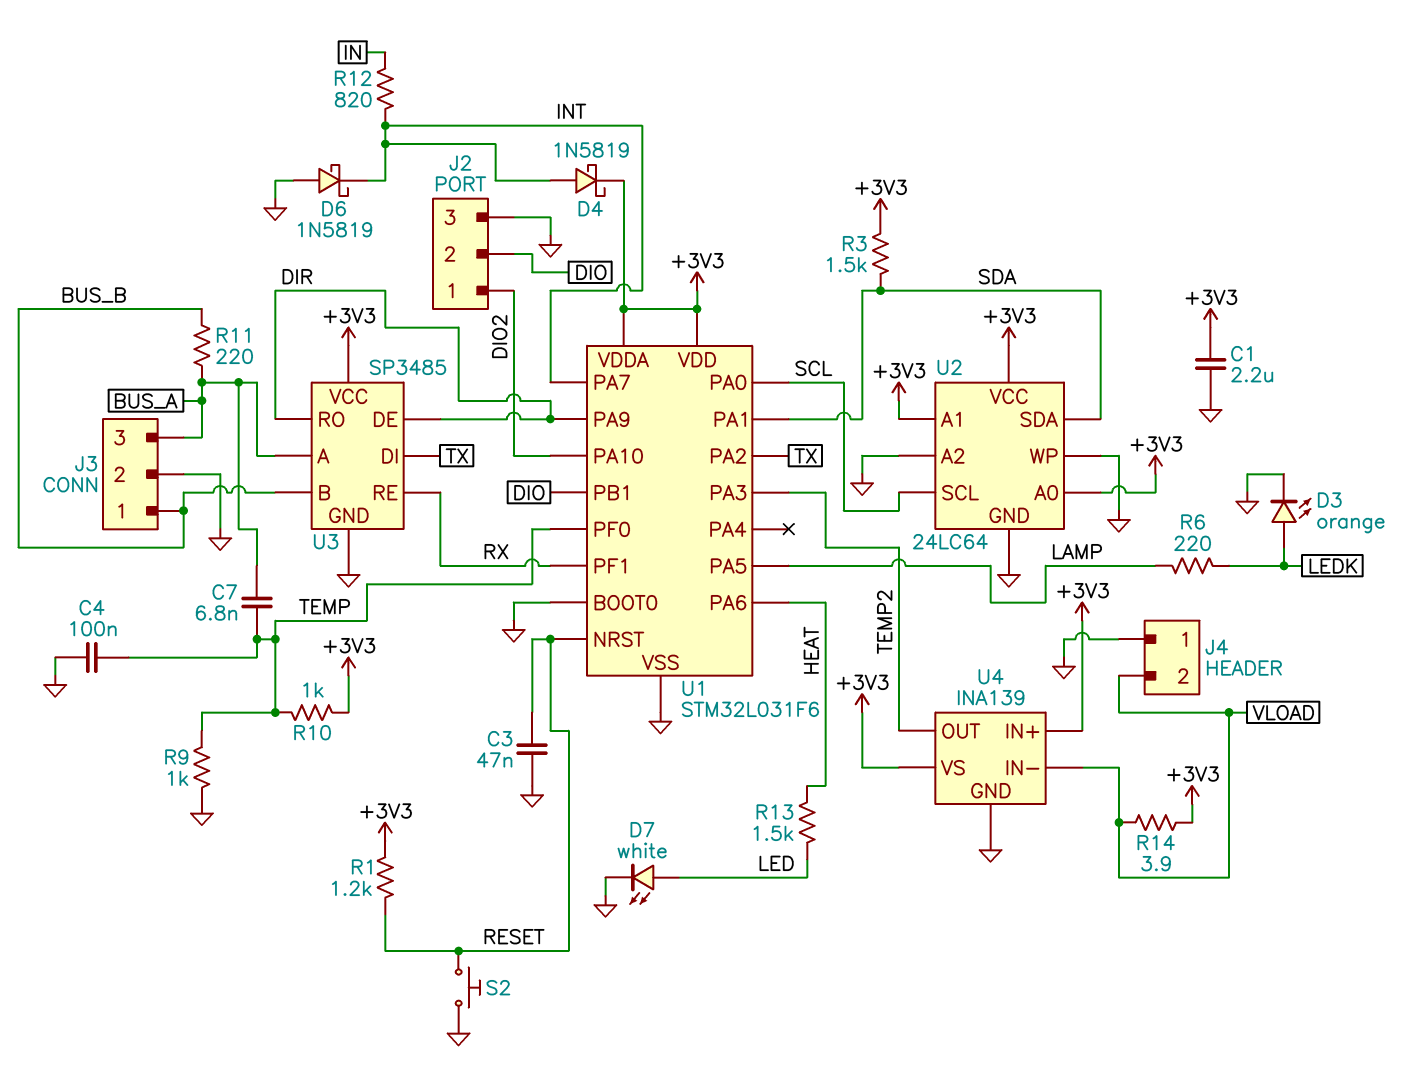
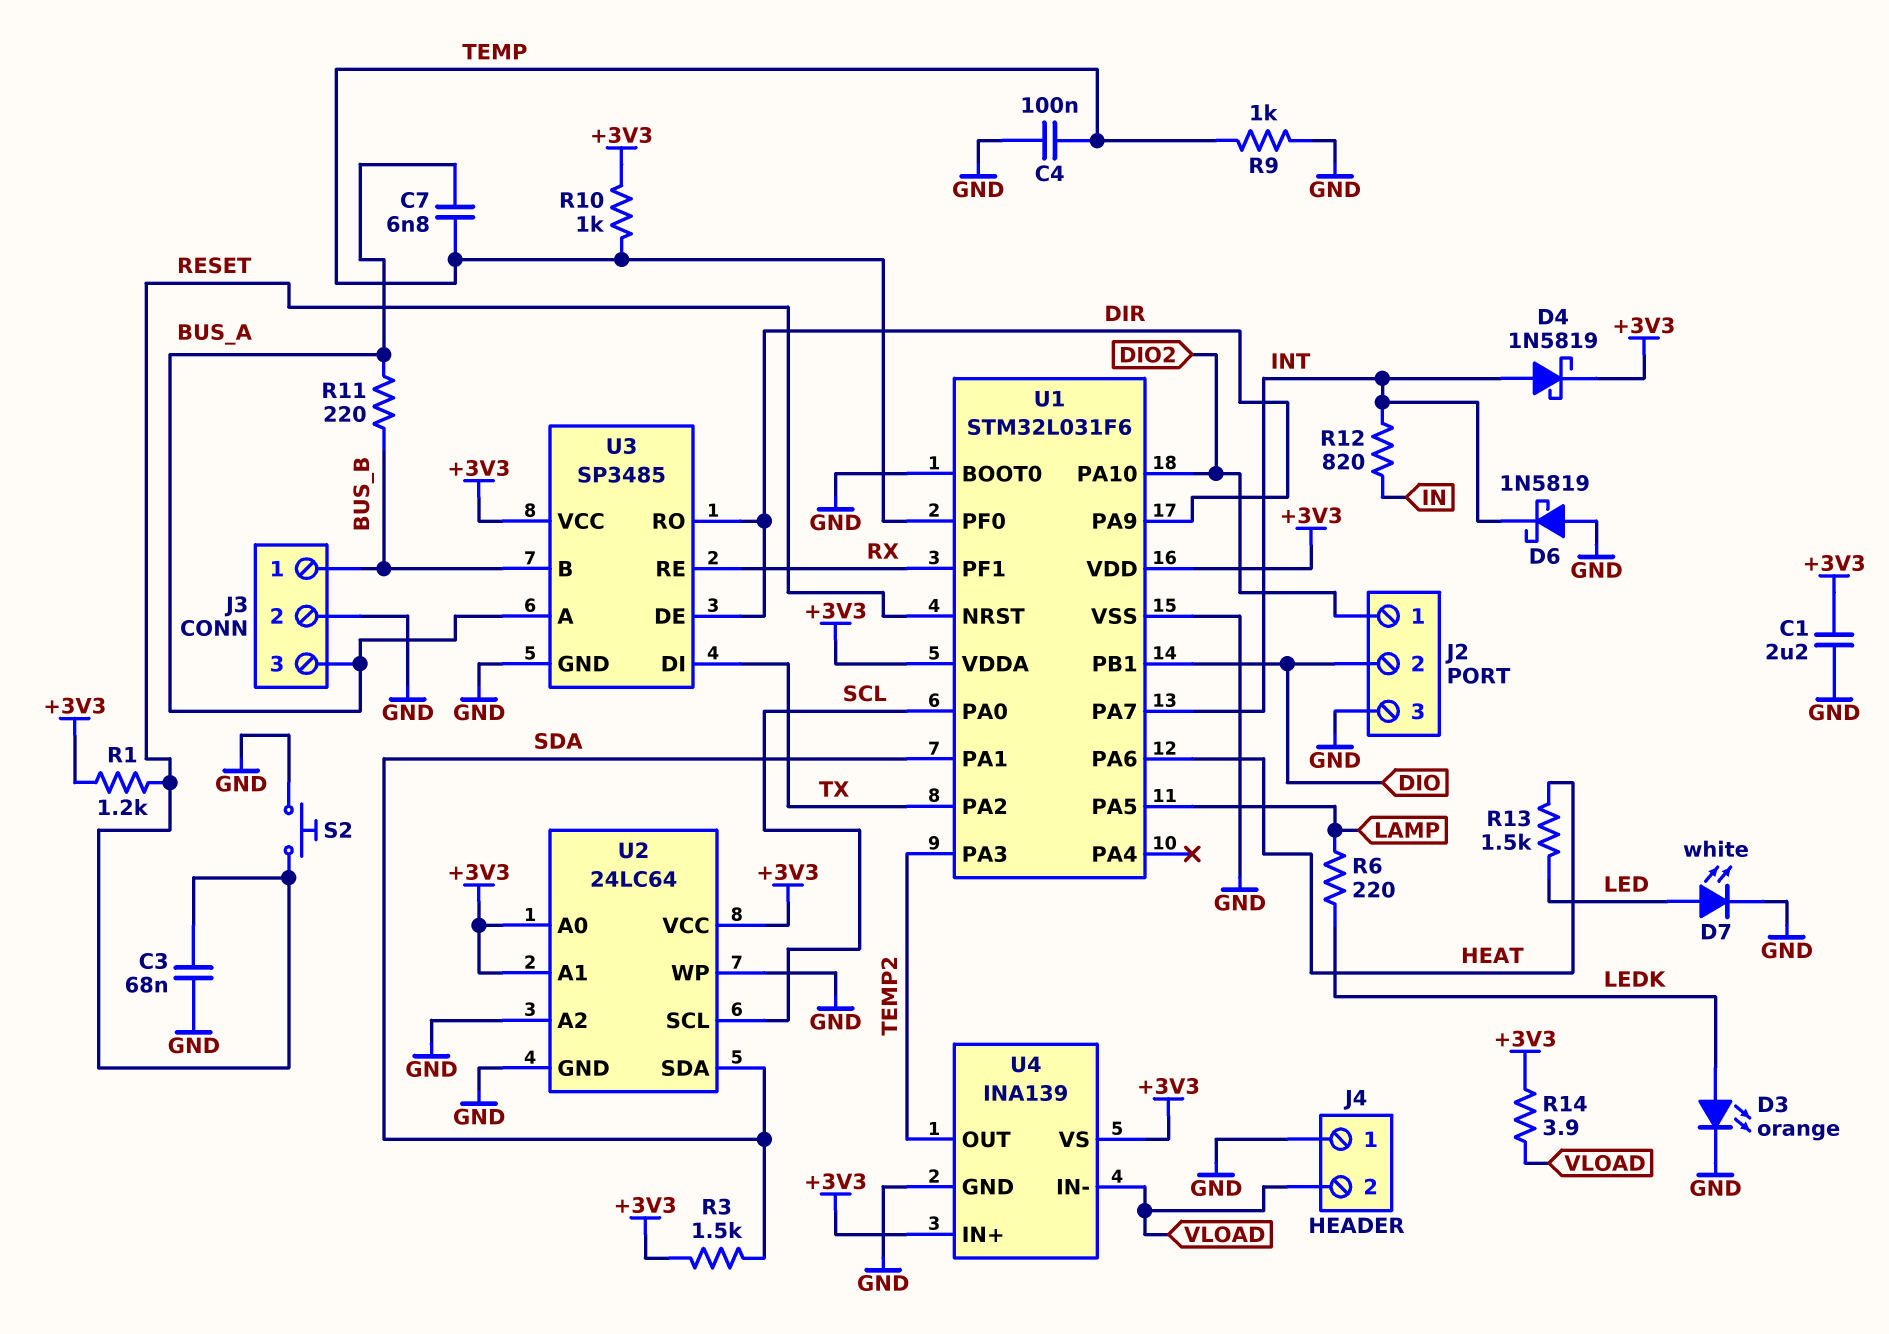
C3: 47nF (GND, RESET) -> 68nF (GND, RESET)

